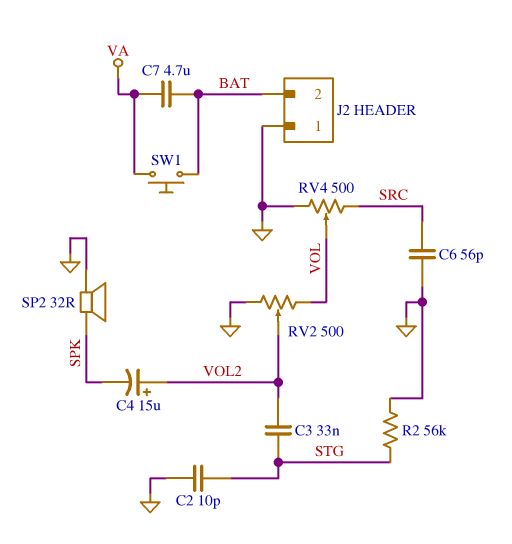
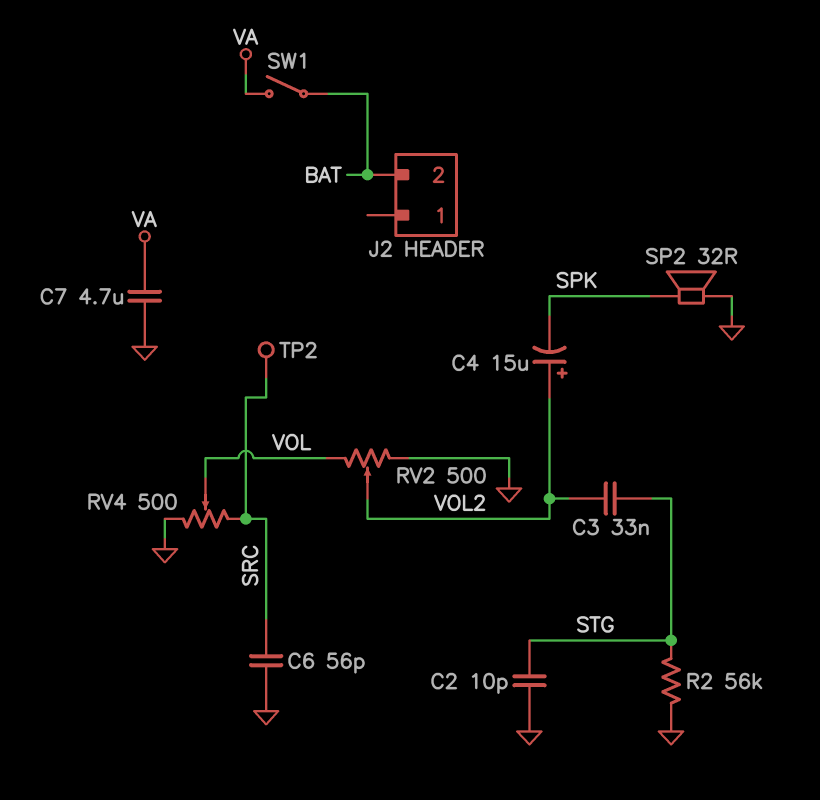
C7: 4.7uF (BAT, VA) -> 4.7uF (GND, VA)
J2 pin 1: GND -> none
SW1: button (BAT, VA) -> switch (BAT, VA)
TP2: none -> test point (SRC)

